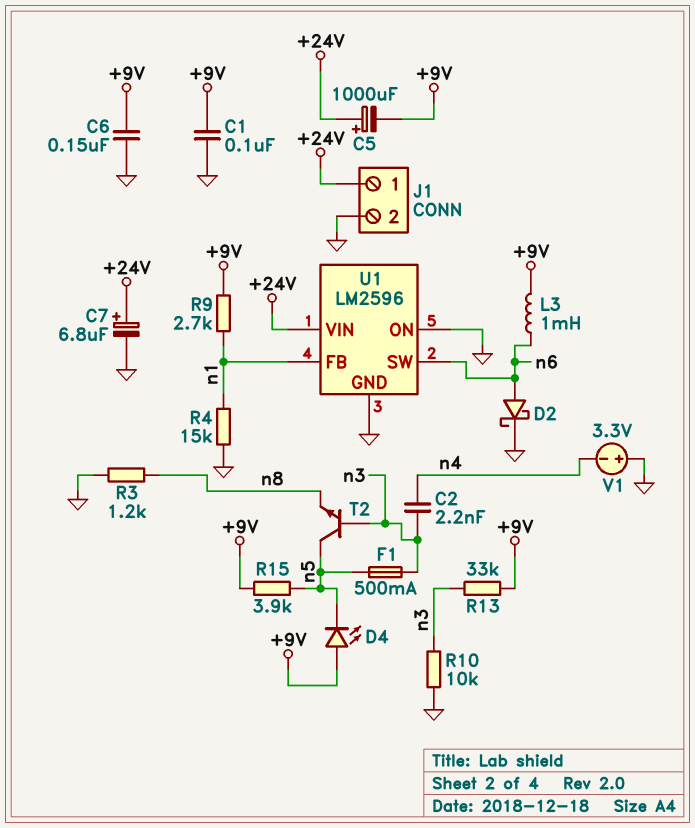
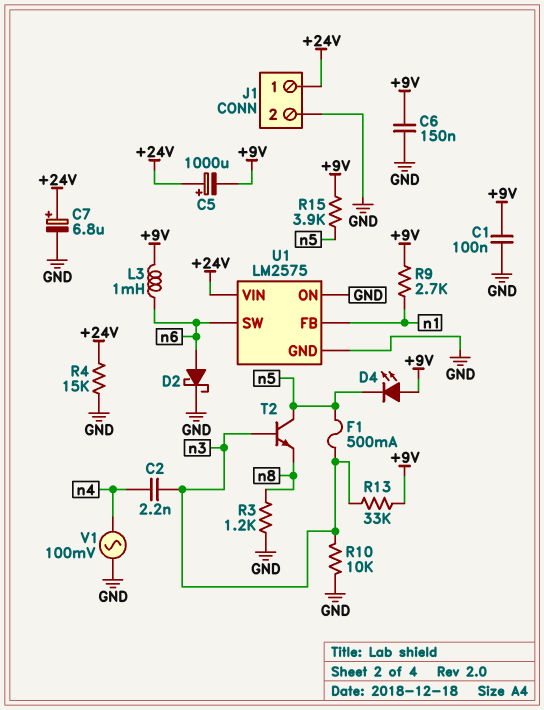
R4: 15k (GND, n1) -> 15k (+24V, GND)
U1: LM2596 -> LM2575
V1: 3.3V (plus GND, minus n4) -> AC 100mV (GND, n4)

